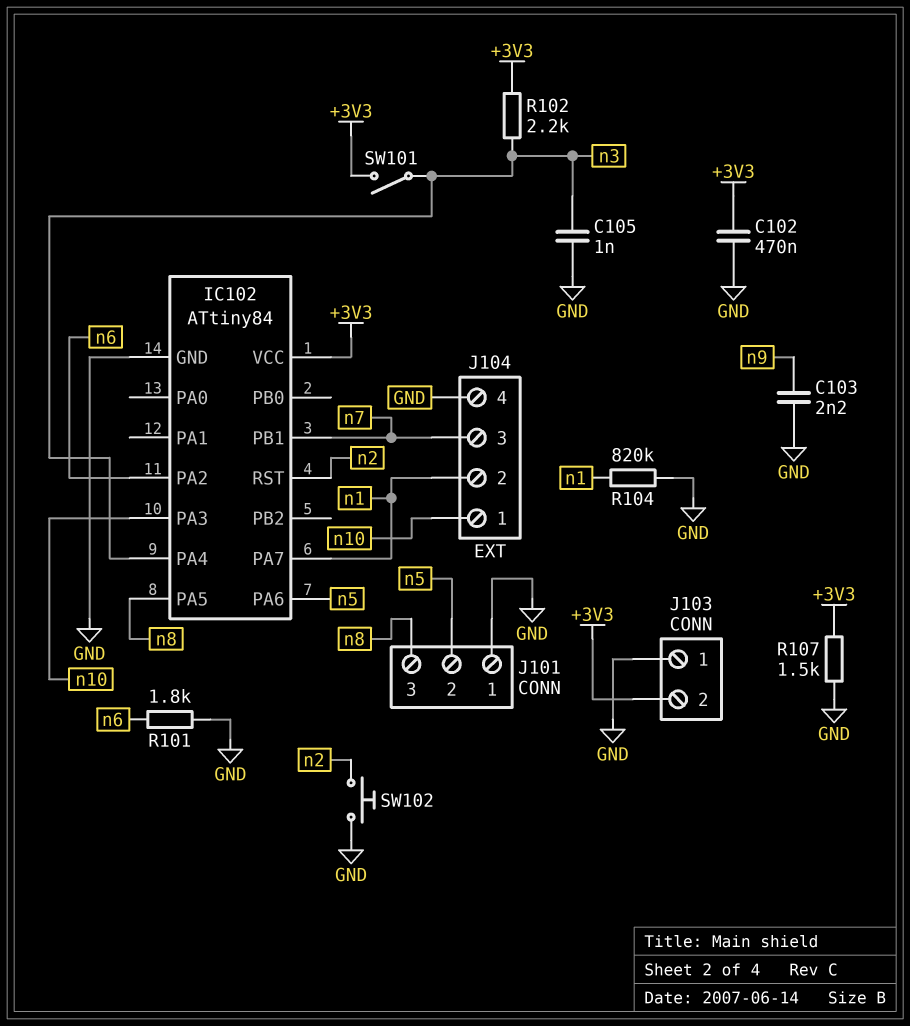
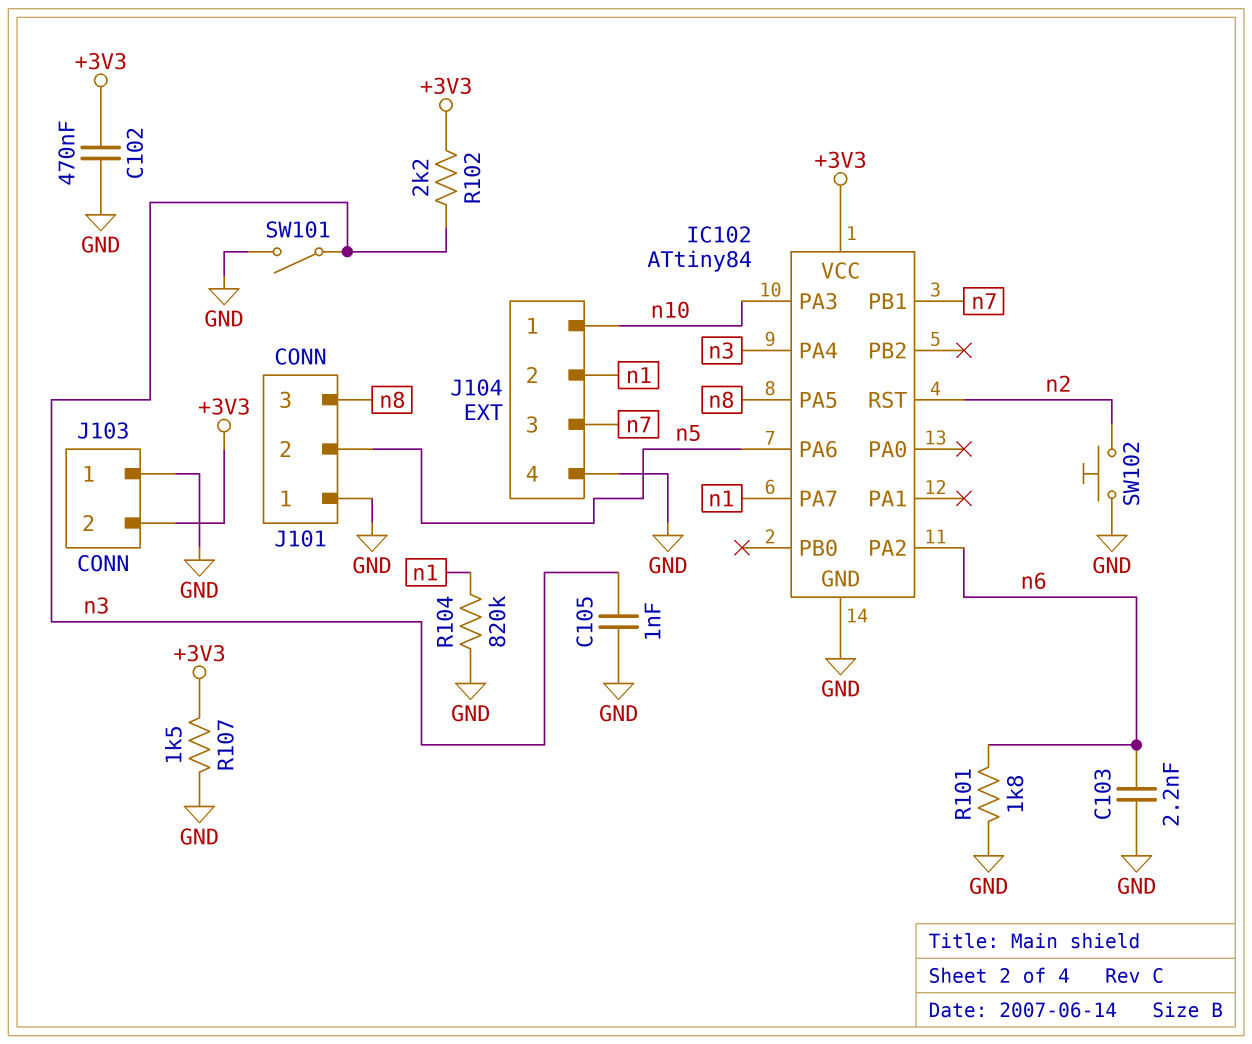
C103: 2.2nF (GND, n9) -> 2.2nF (GND, n6)
SW101: switch (+3V3, n3) -> switch (GND, n3)

